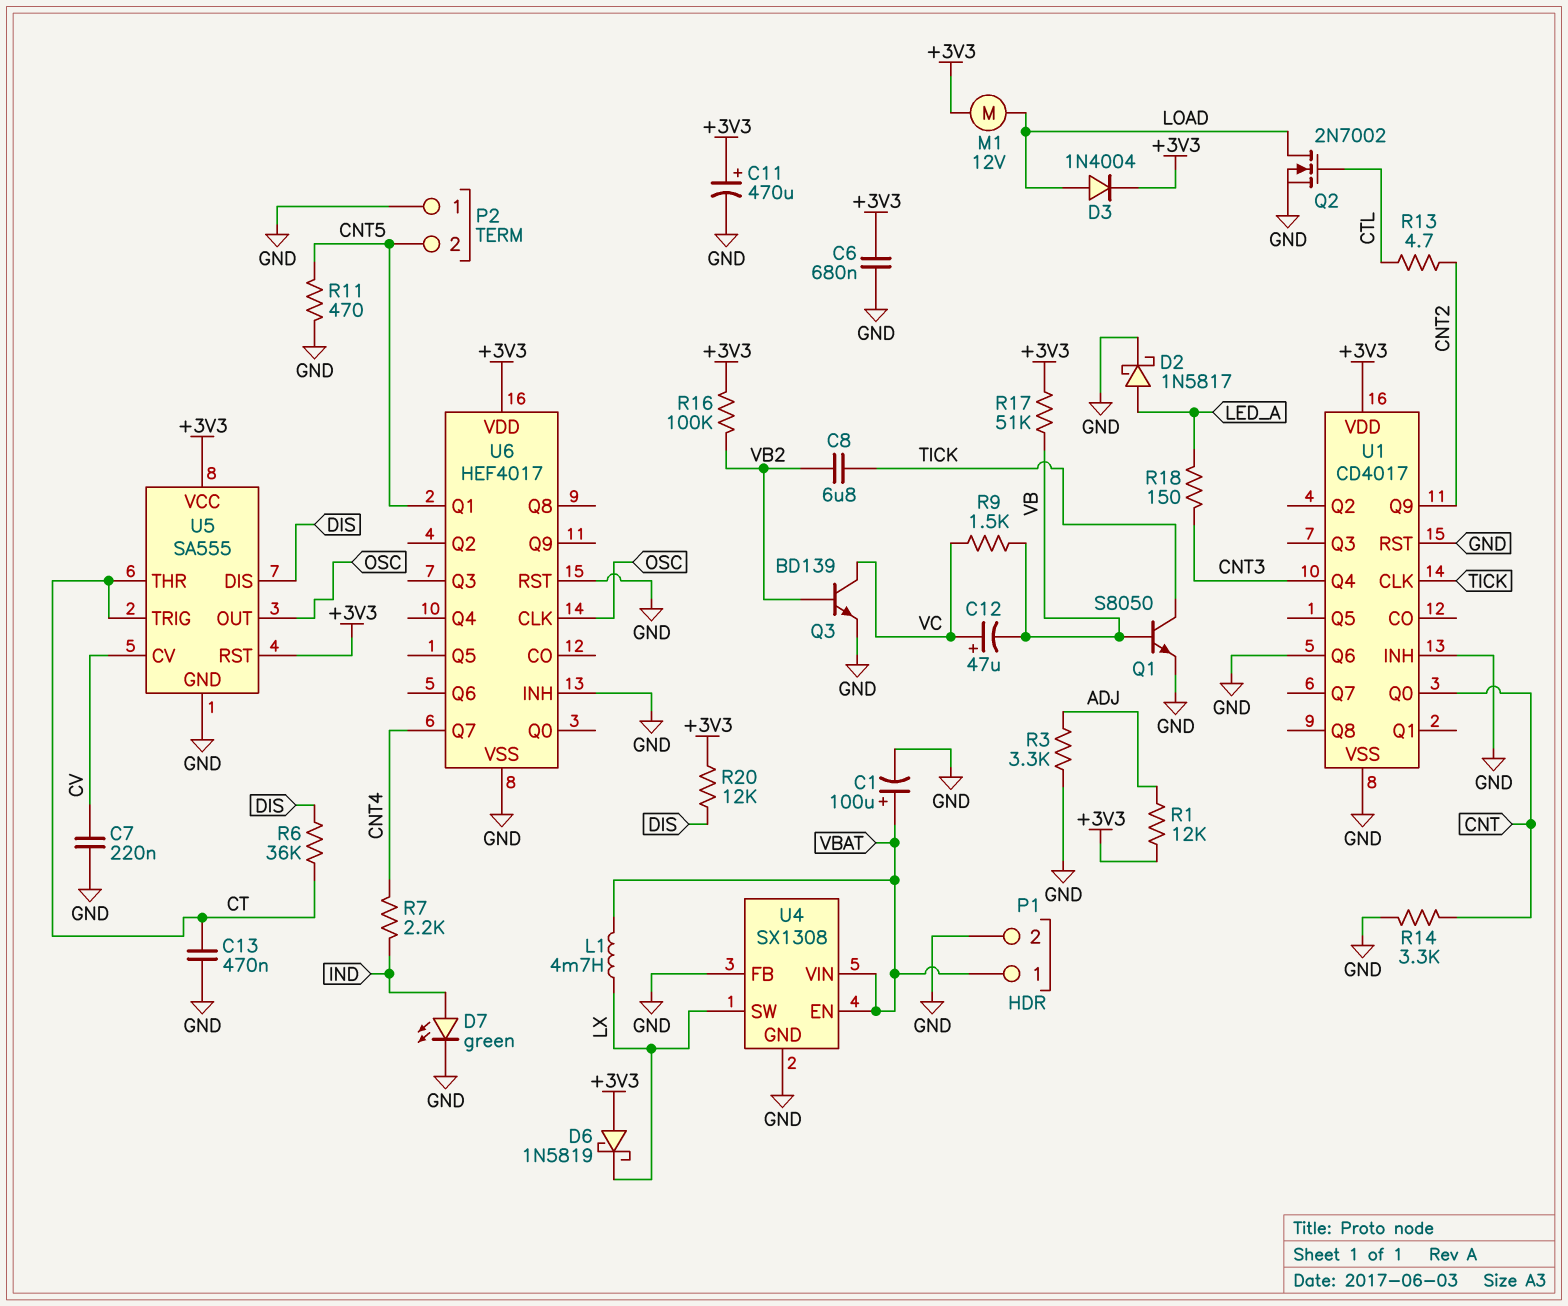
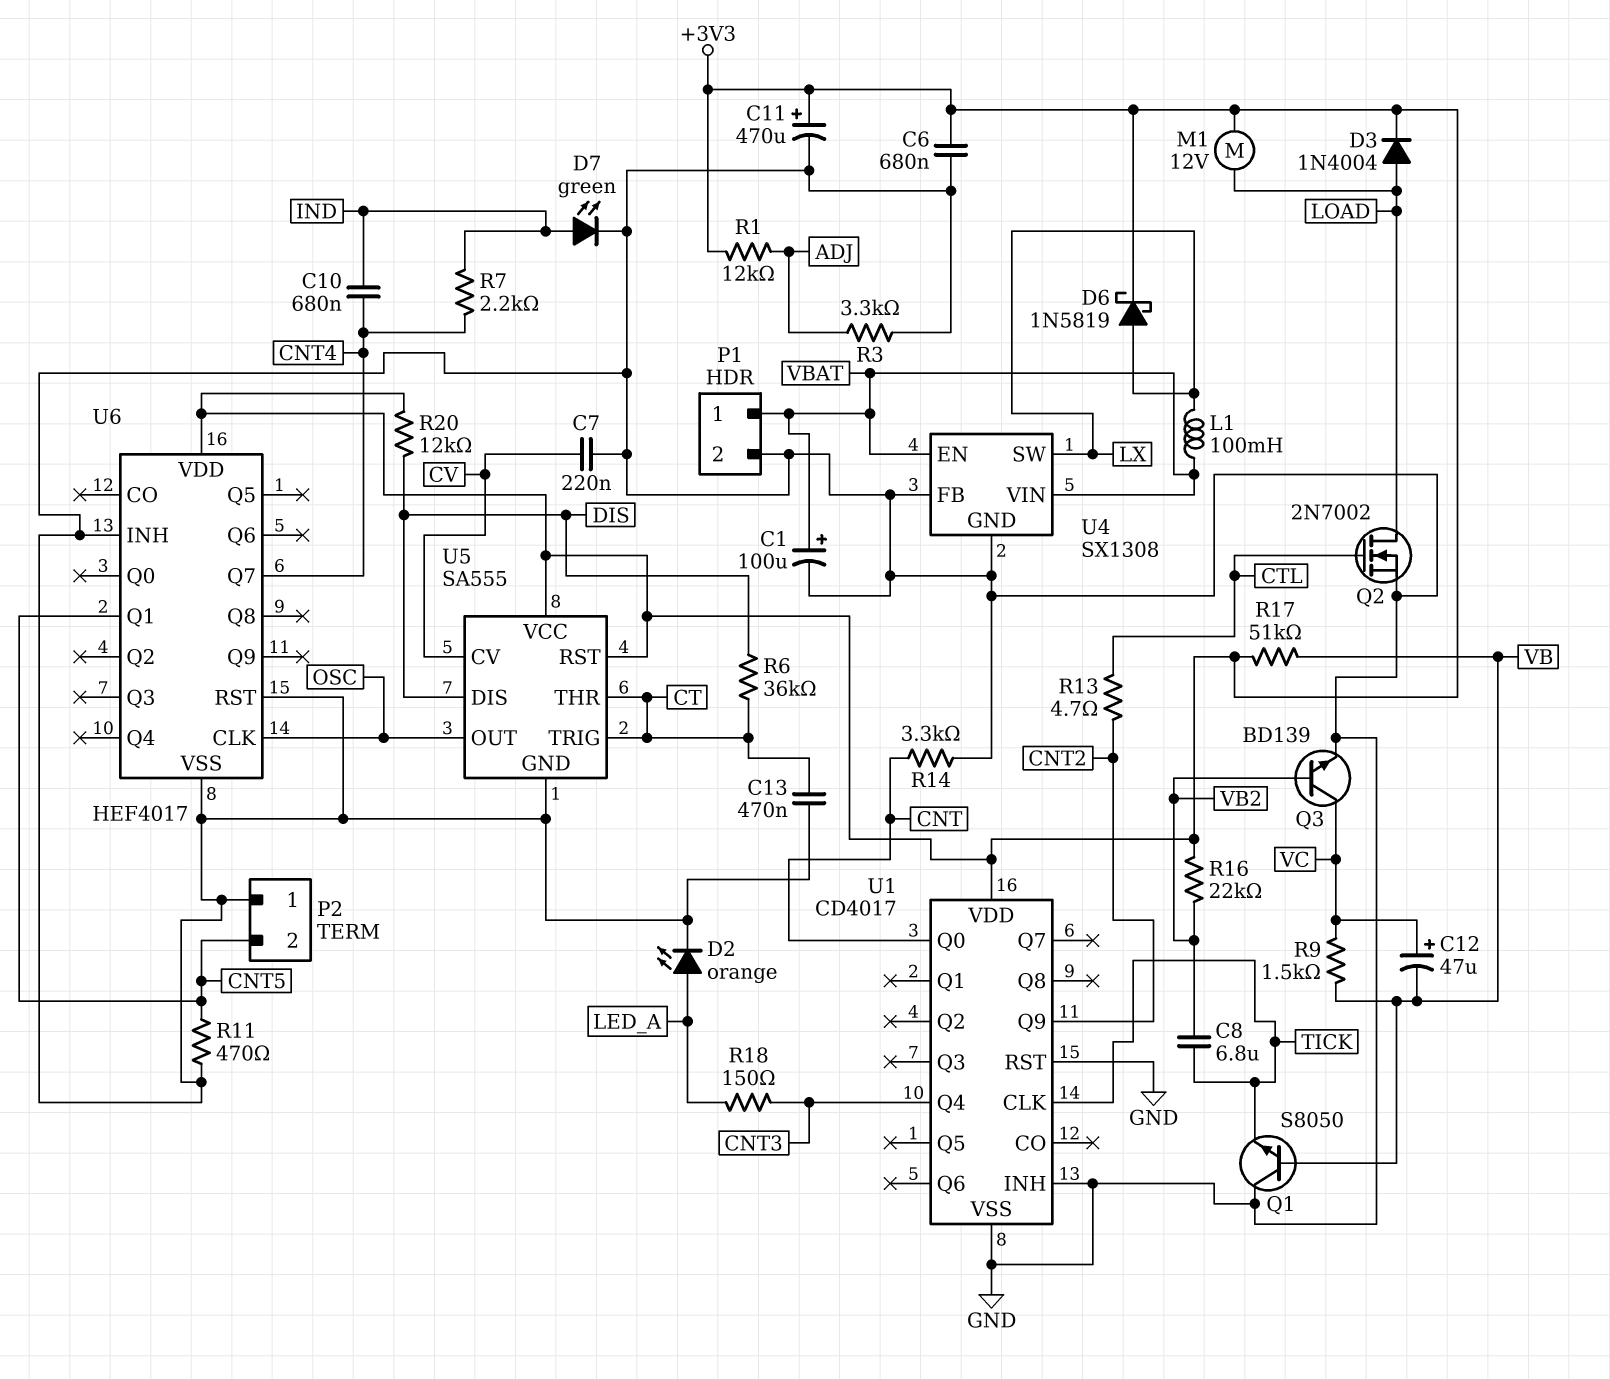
C10: none -> 680nF (CNT4, IND)
D2: schottky 1N5817 (A LED_A, K GND) -> LED orange (A LED_A, K GND)
D6: schottky 1N5819 (A +3V3, K LX) -> schottky 1N5819 (A LX, K +3V3)
L1: 4.7mH (LX, VBAT) -> 100mH (LX, VBAT)
Q1: NPN S8050 (B VB, C TICK, E GND) -> NPN S8050 (B VB, C GND, E TICK)
R16: 100k (+3V3, VB2) -> 22k (+3V3, VB2)
U1 pin Q6: GND -> none

